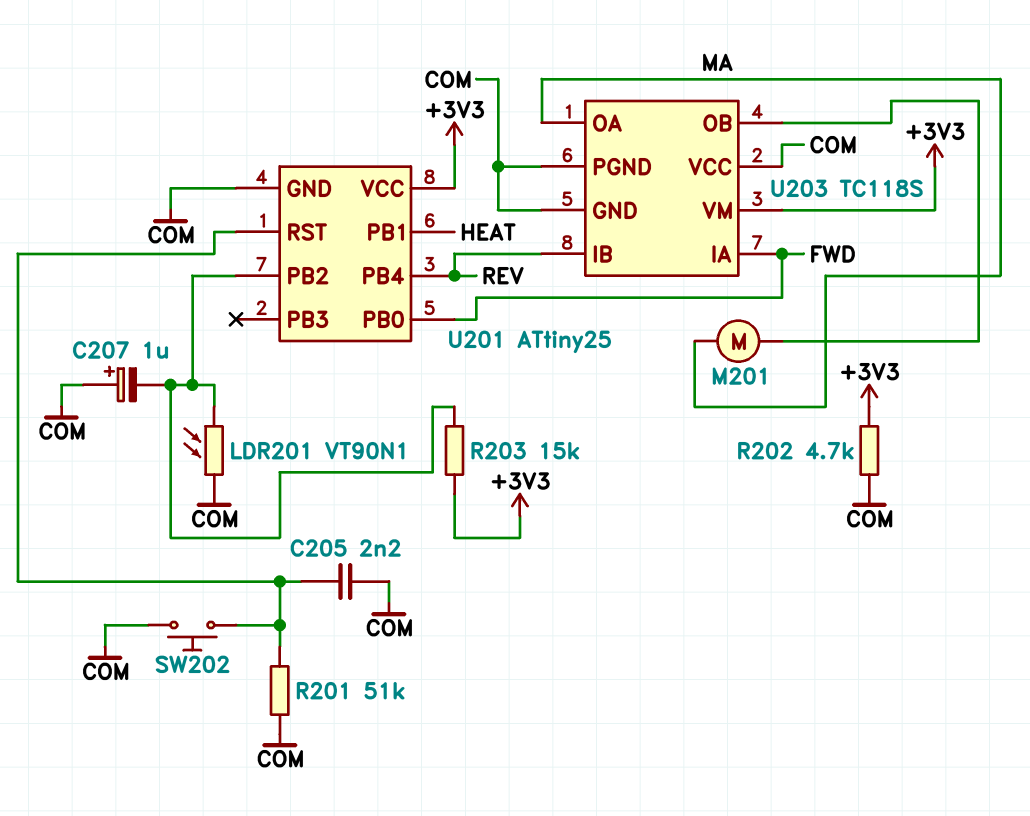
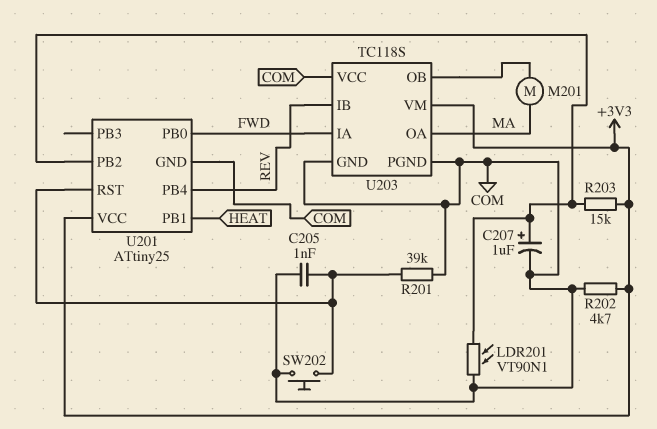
C205: 2.2nF (COM, U201/RST) -> 1nF (COM, U201/RST)
C207: 1uF (plus COM, minus U201/PB2) -> 1uF (plus U201/PB2, minus COM)
R201: 51k (COM, U201/RST) -> 39k (COM, U201/RST)

